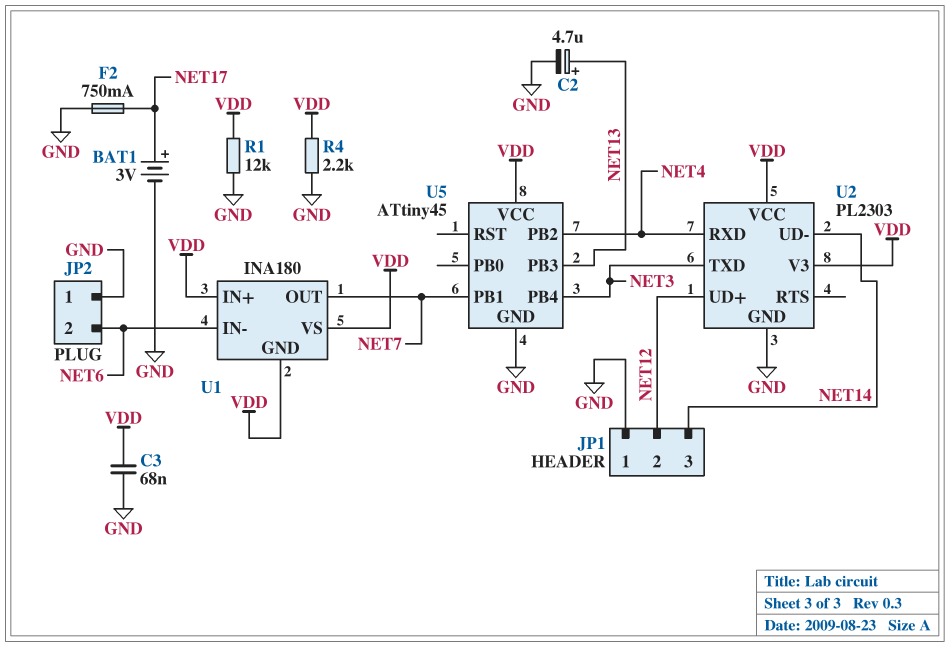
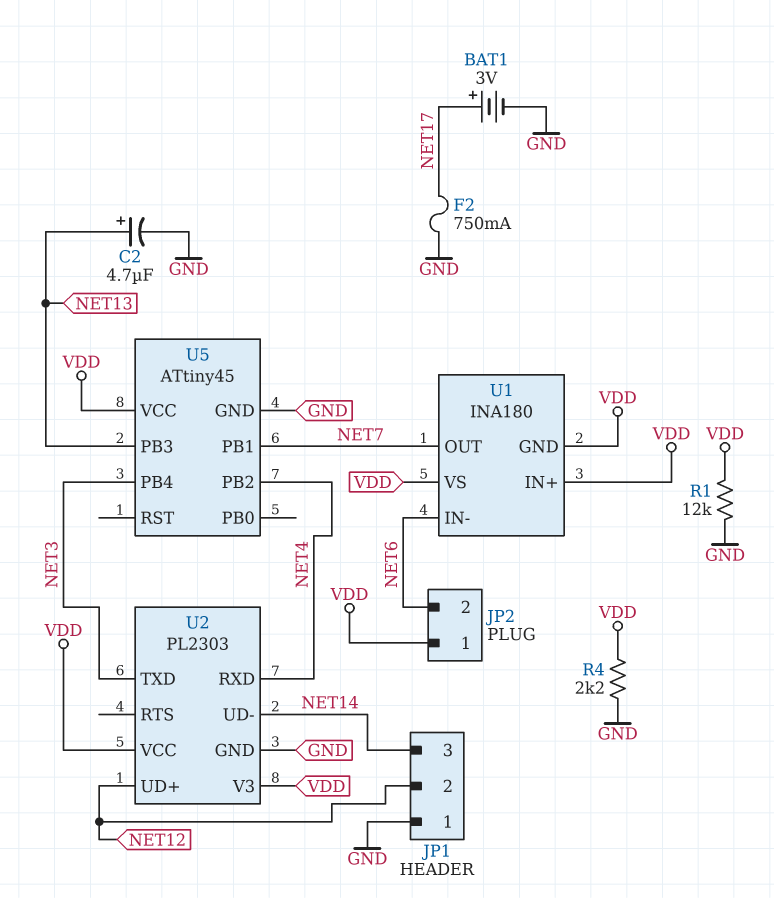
C3: 68nF (GND, VDD) -> none
JP2 pin 1: GND -> VDD

